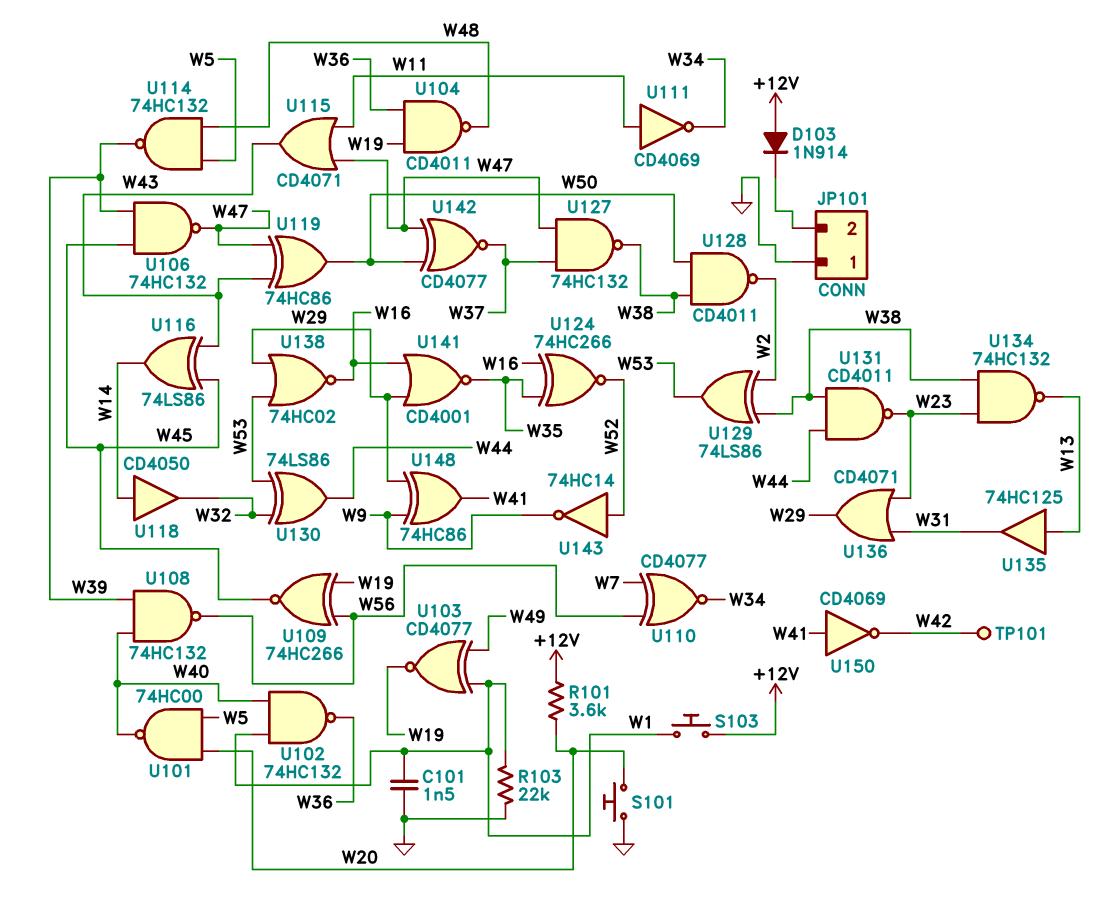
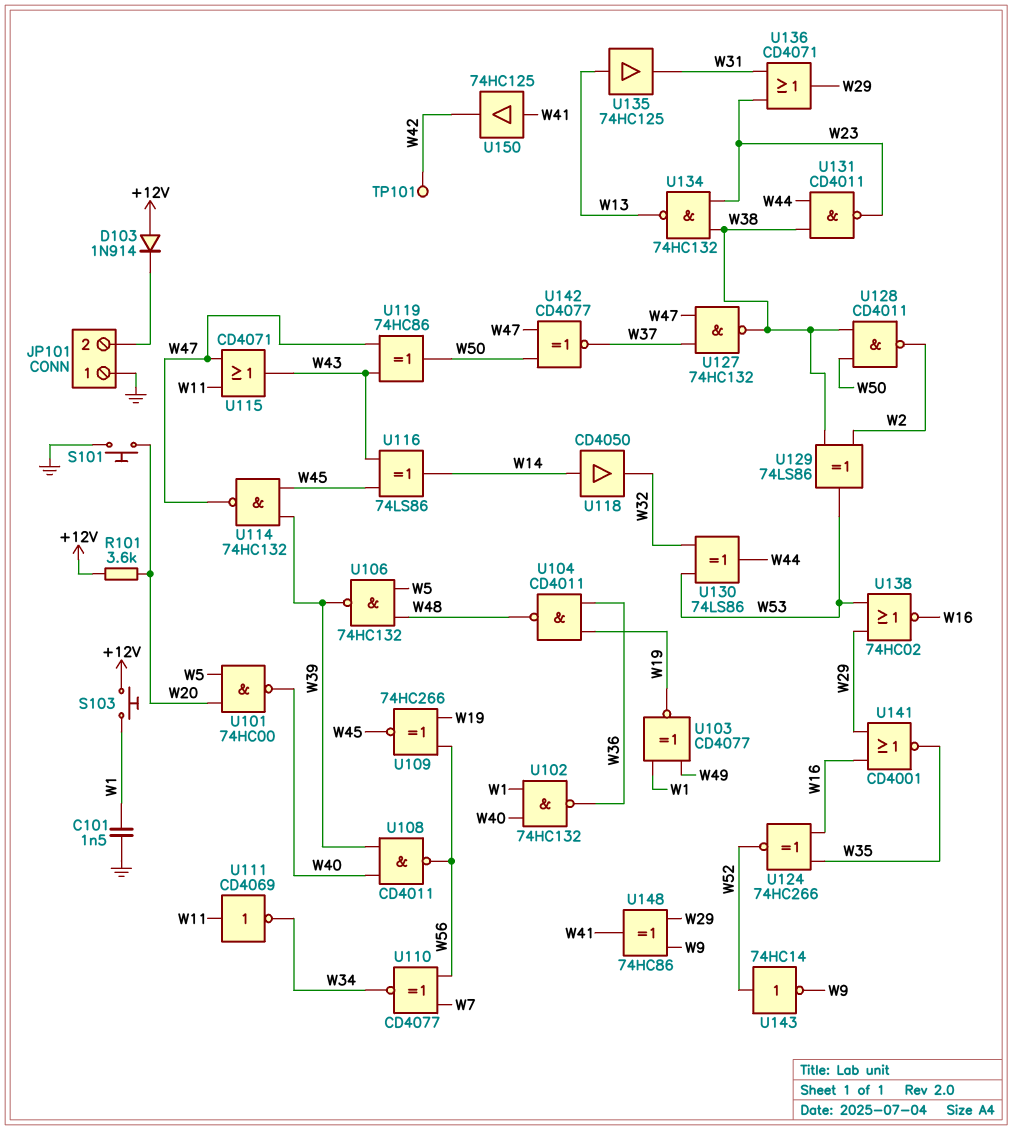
R103: 22k (GND, W1) -> none
U106: NAND 74HC132 (in W39, in W45, out W47) -> NAND 74HC132 (in W5, in W48, out W39)
U108: NAND 74HC132 (in W39, in W40, out W56) -> NAND CD4011 (in W39, in W40, out W56)
U114: NAND 74HC132 (in W5, in W48, out W39) -> NAND 74HC132 (in W39, in W45, out W47)
U150: NOT CD4069 (in W41, out W42) -> buffer 74HC125 (in W41, out W42)

